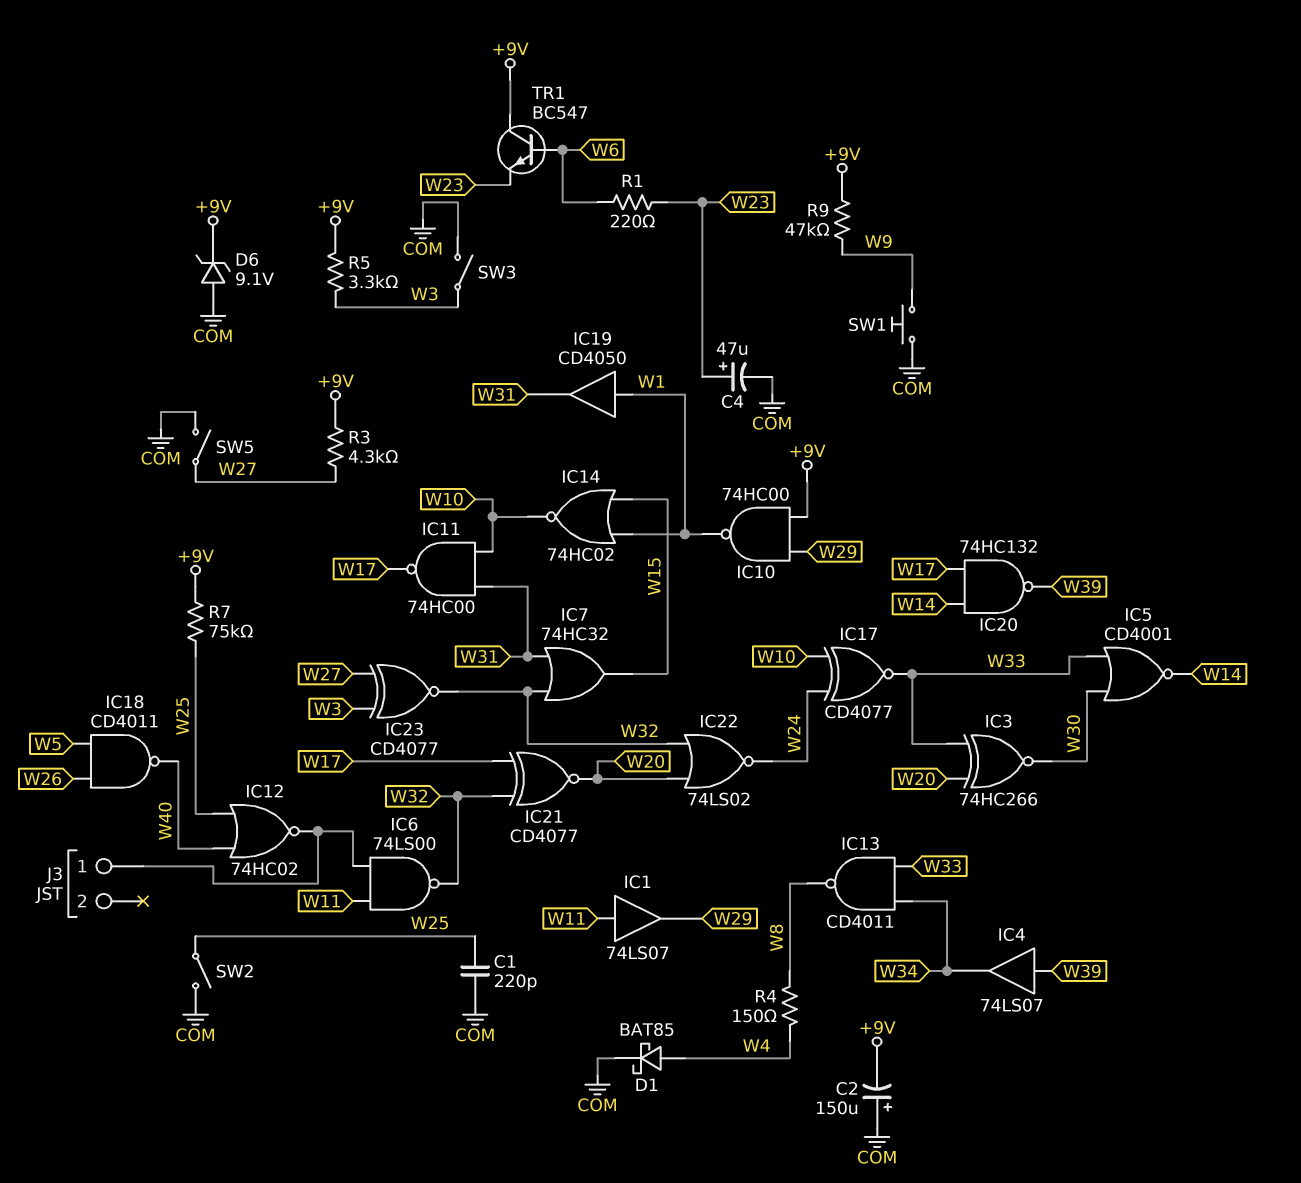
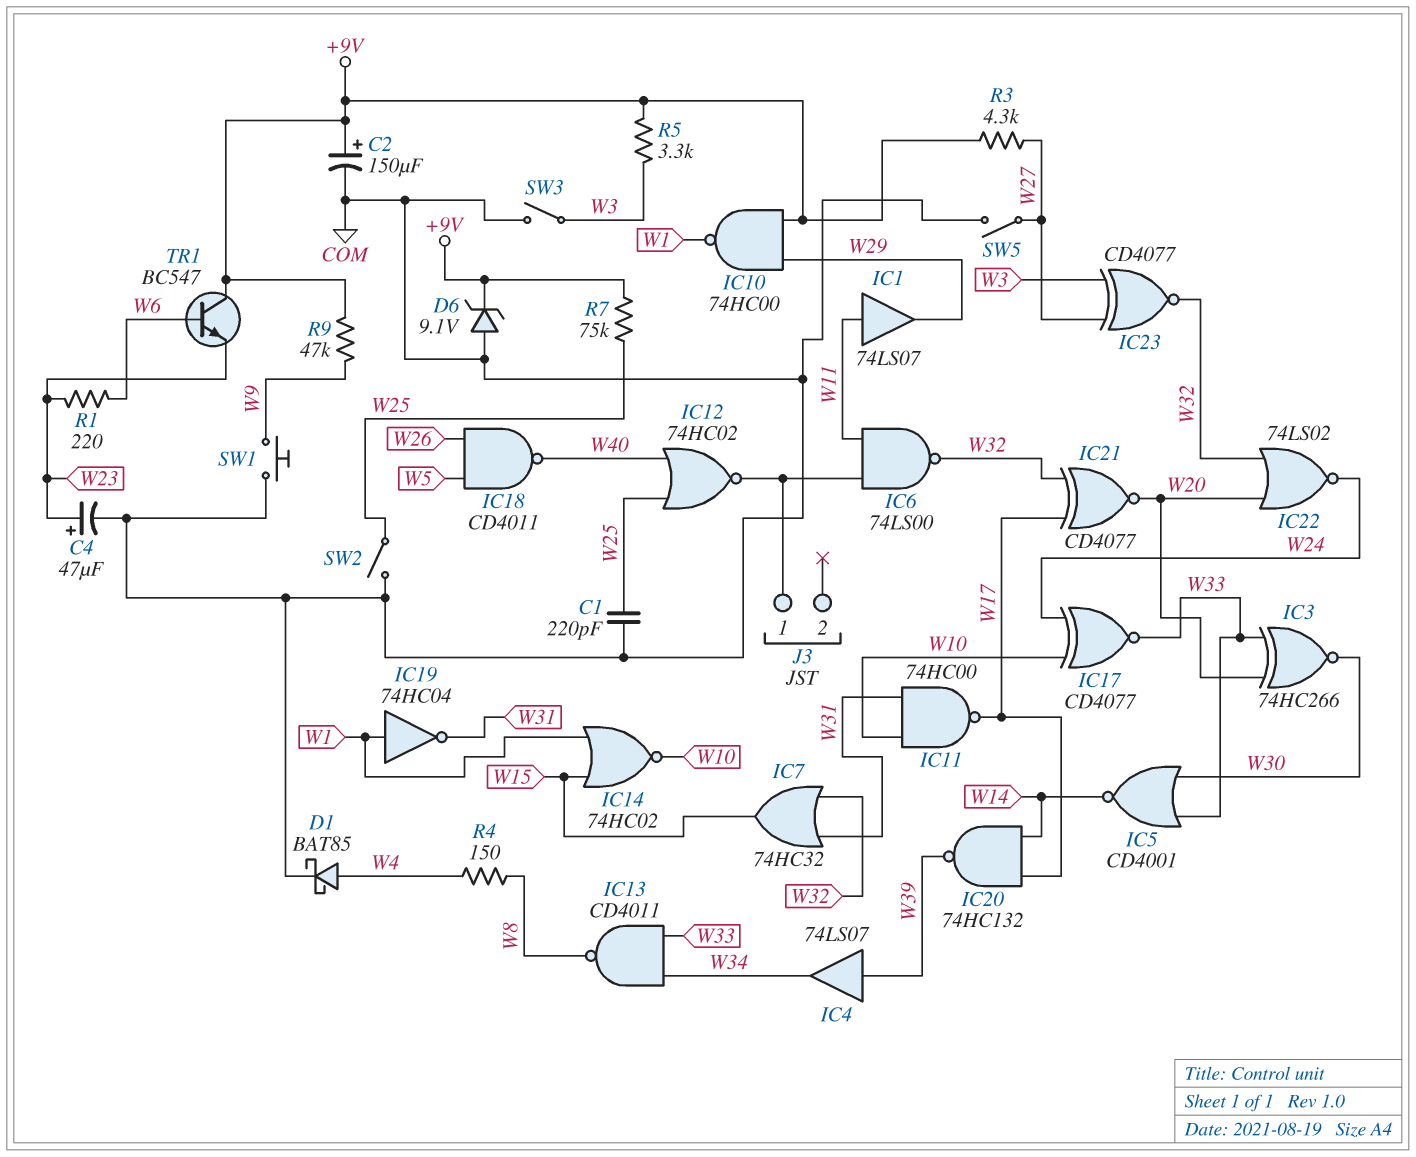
C2: 150uF (plus COM, minus +9V) -> 150uF (plus +9V, minus COM)
IC19: buffer CD4050 (in W1, out W31) -> NOT 74HC04 (in W1, out W31)

